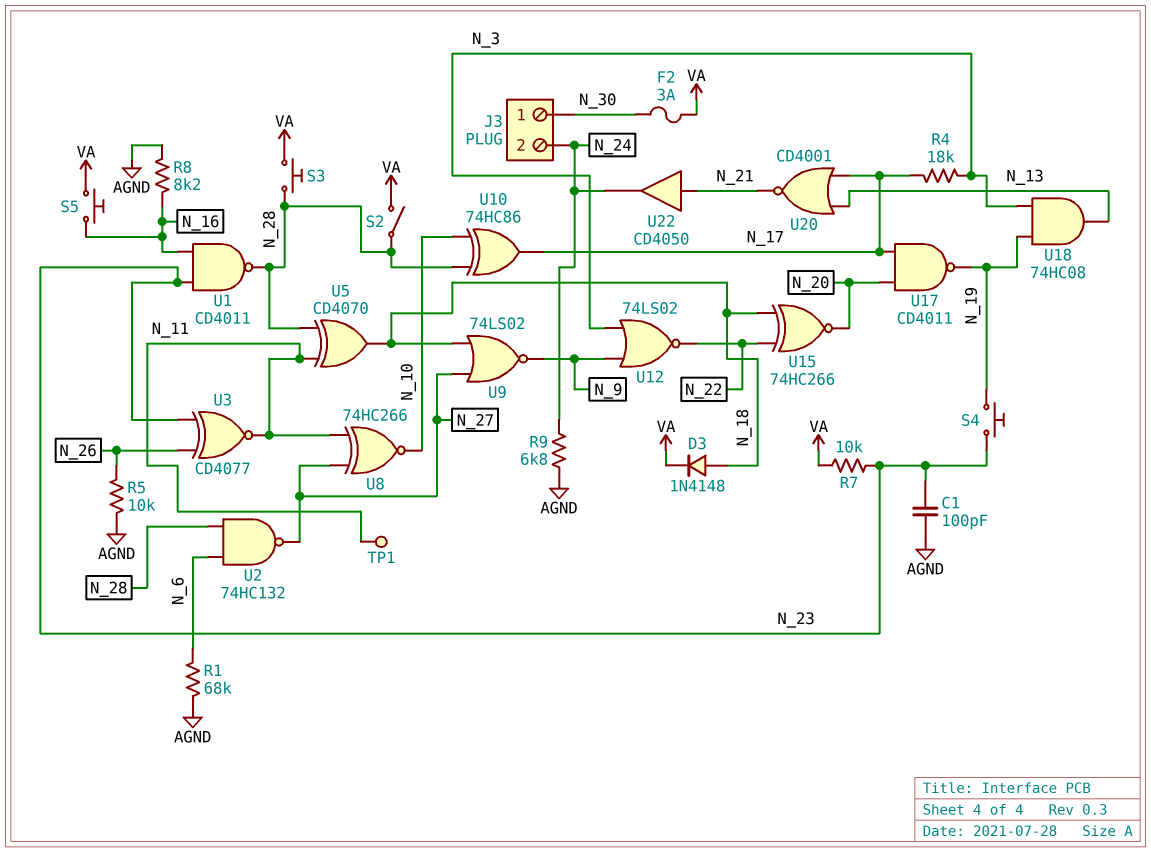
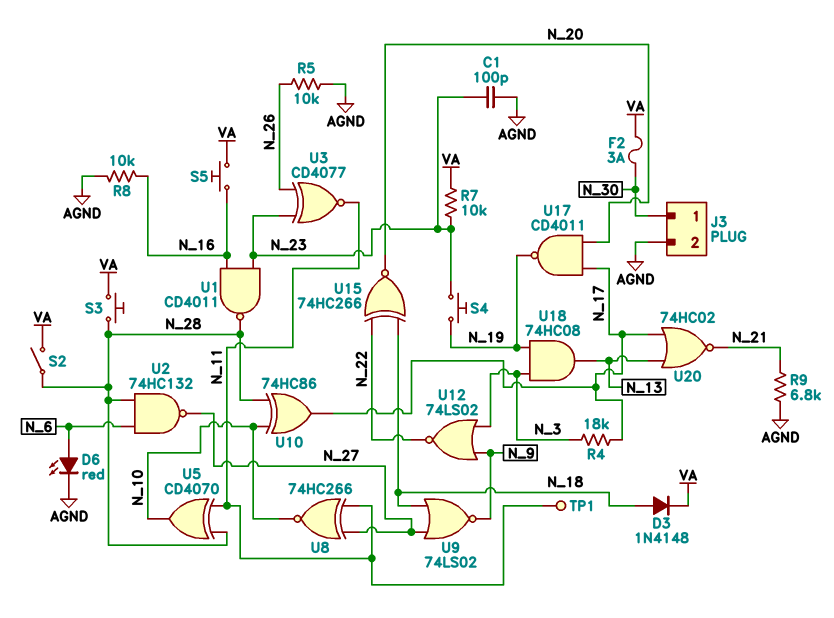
D6: none -> LED red (A N_6, K AGND)
J3 pin 2: N_24 -> AGND
R1: 68k (AGND, N_6) -> none
R8: 8.2k (AGND, N_16) -> 10k (AGND, N_16)
R9: 6.8k (AGND, N_24) -> 6.8k (AGND, N_21)
U5: XOR CD4070 (in N_11, in N_28, out N_18) -> XOR CD4070 (in N_11, in N_28, out N_10)
U20: NOR CD4001 (in N_13, in N_17, out N_21) -> NOR 74HC02 (in N_13, in N_17, out N_21)
U22: buffer CD4050 (in N_21, out N_24) -> none

